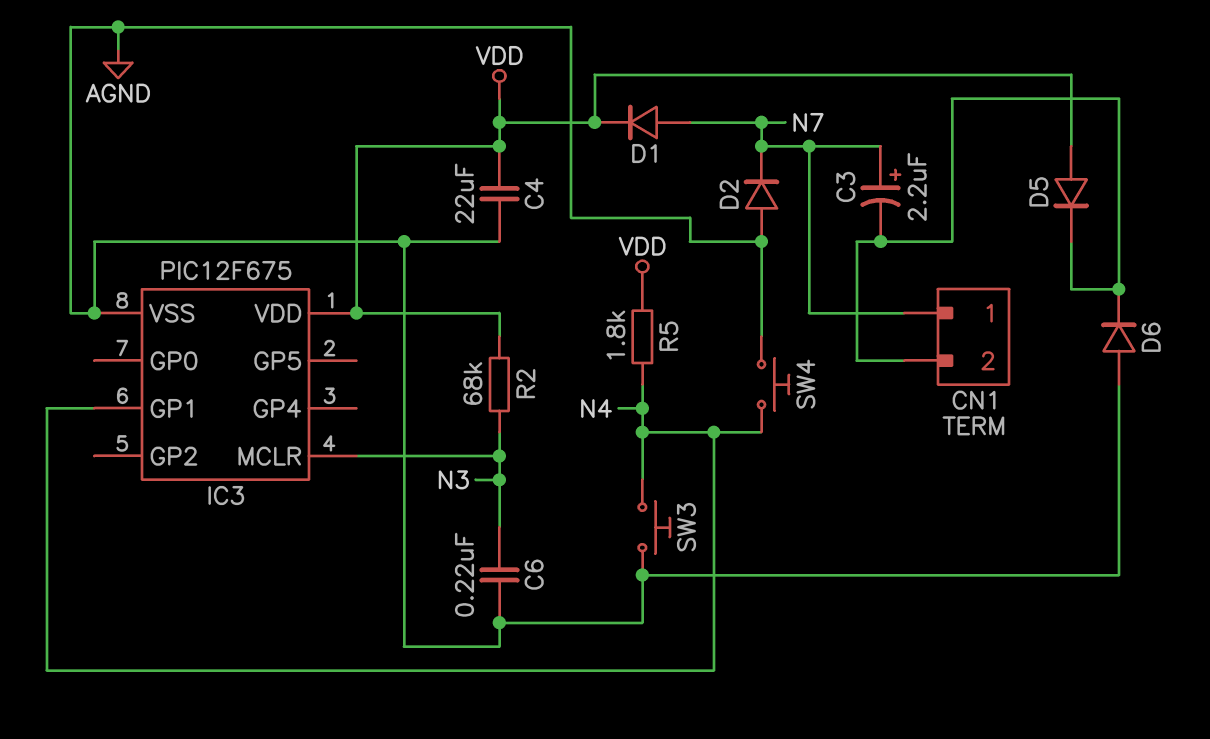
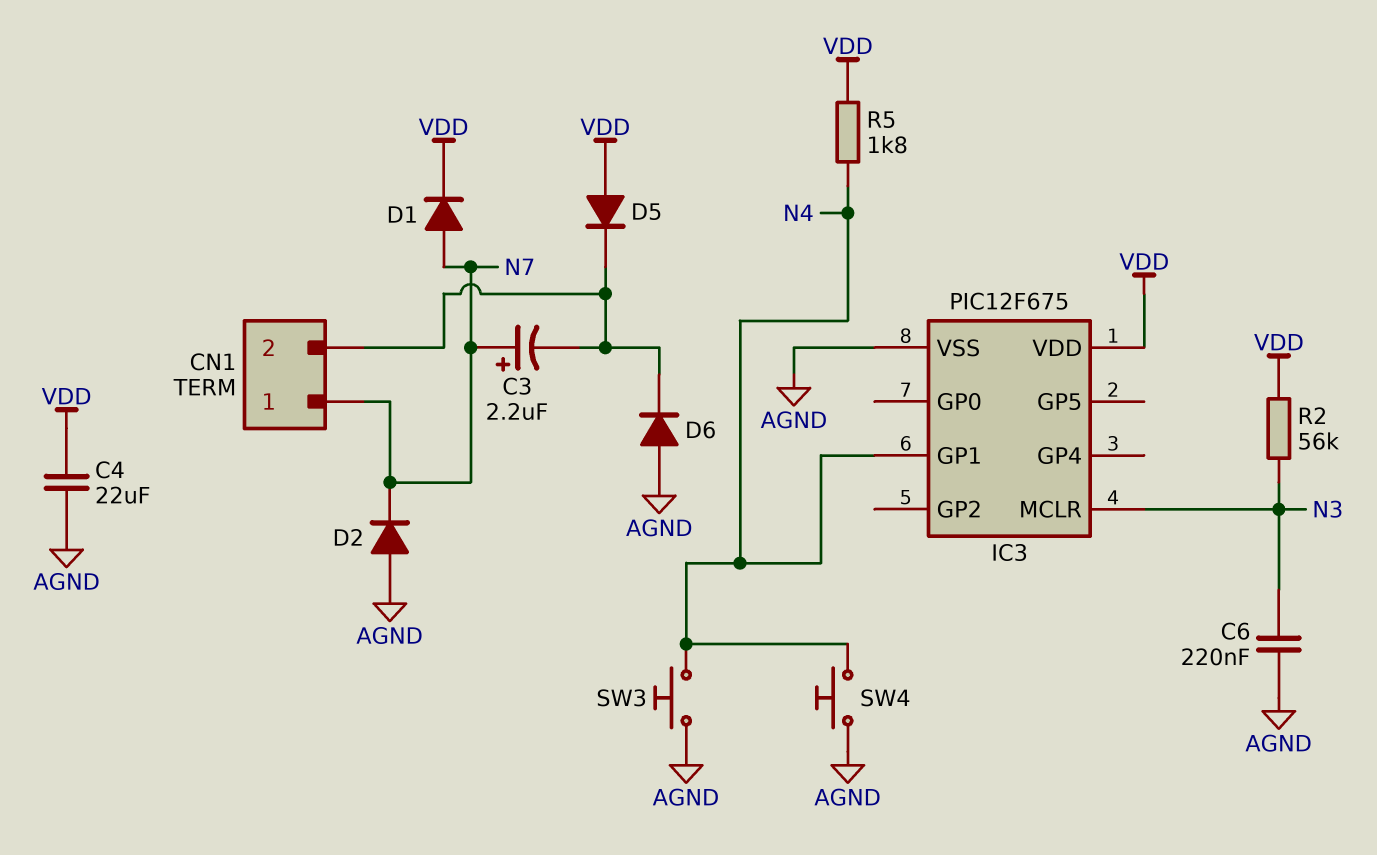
R2: 68k (N3, VDD) -> 56k (N3, VDD)

